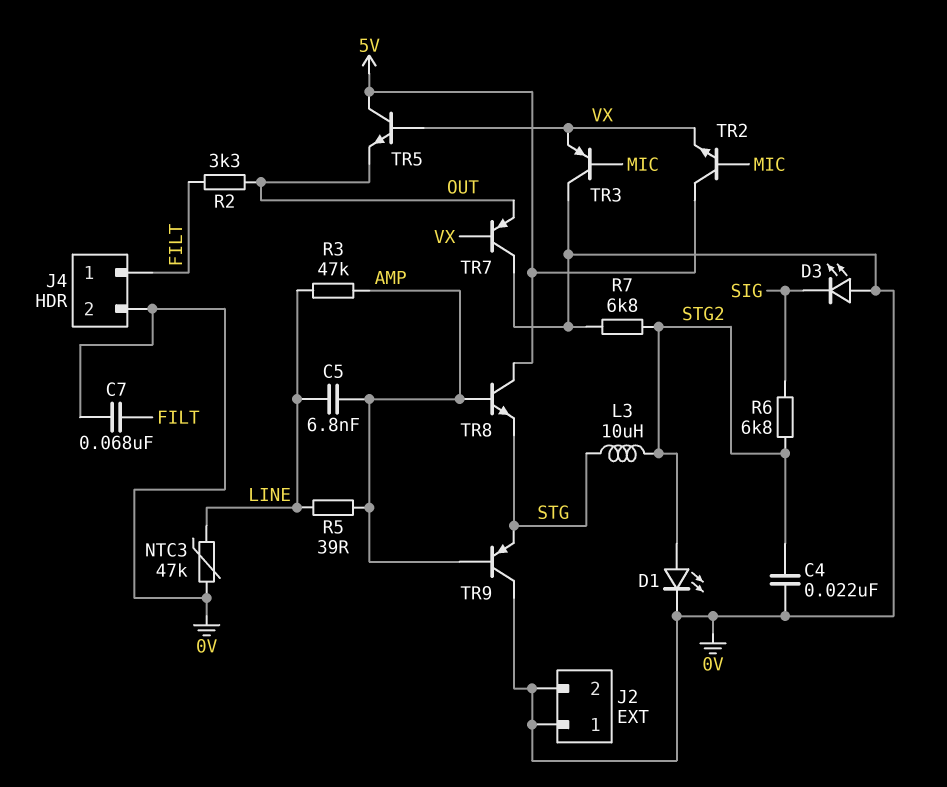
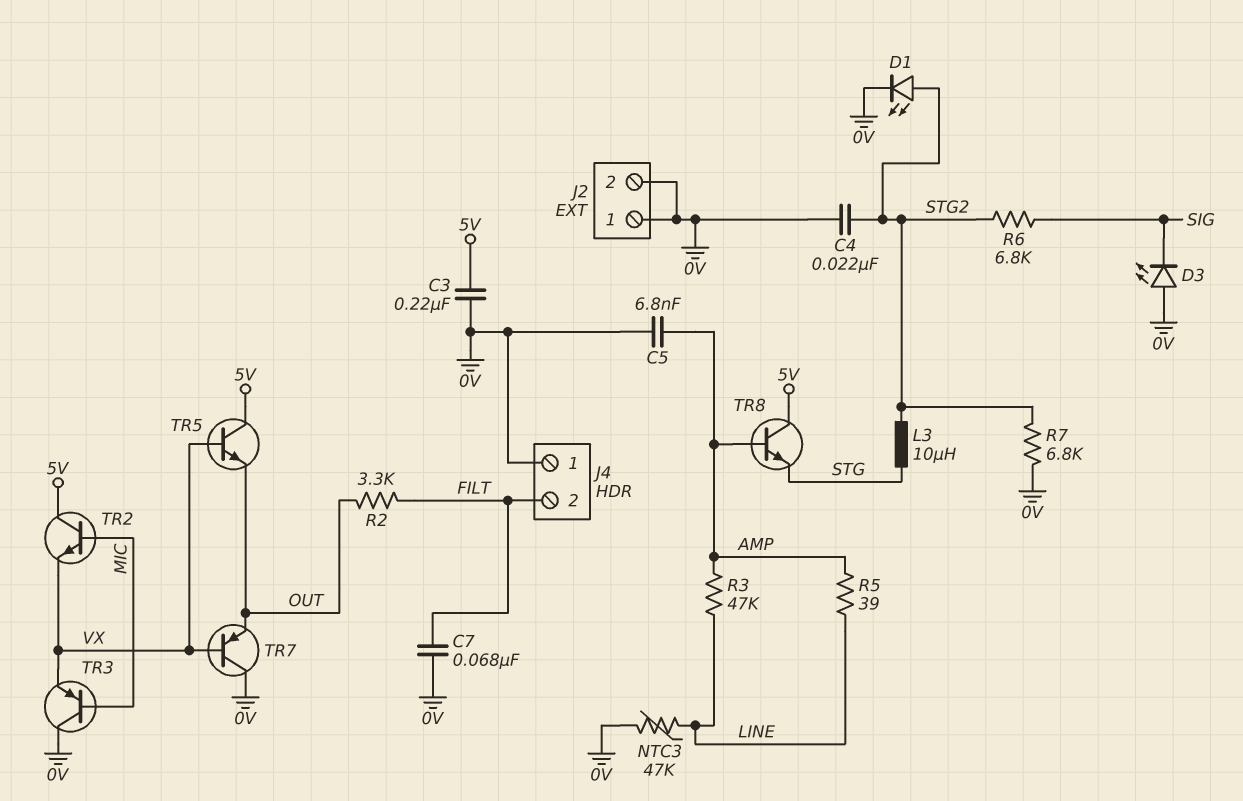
C3: none -> 220nF (0V, 5V)
C5: 6.8nF (AMP, LINE) -> 6.8nF (0V, AMP)
J4 pin 1: FILT -> 0V
J4 pin 2: 0V -> FILT
TR9: PNP (B AMP, C 0V, E STG) -> none

